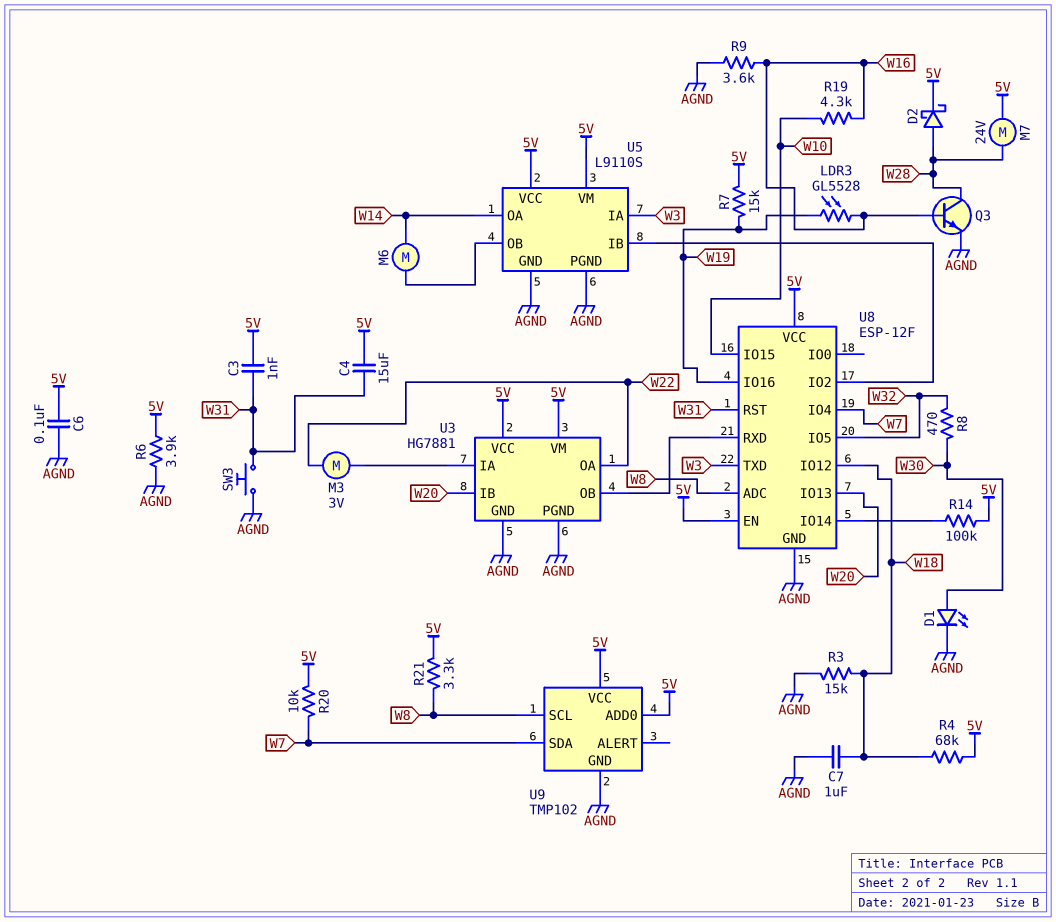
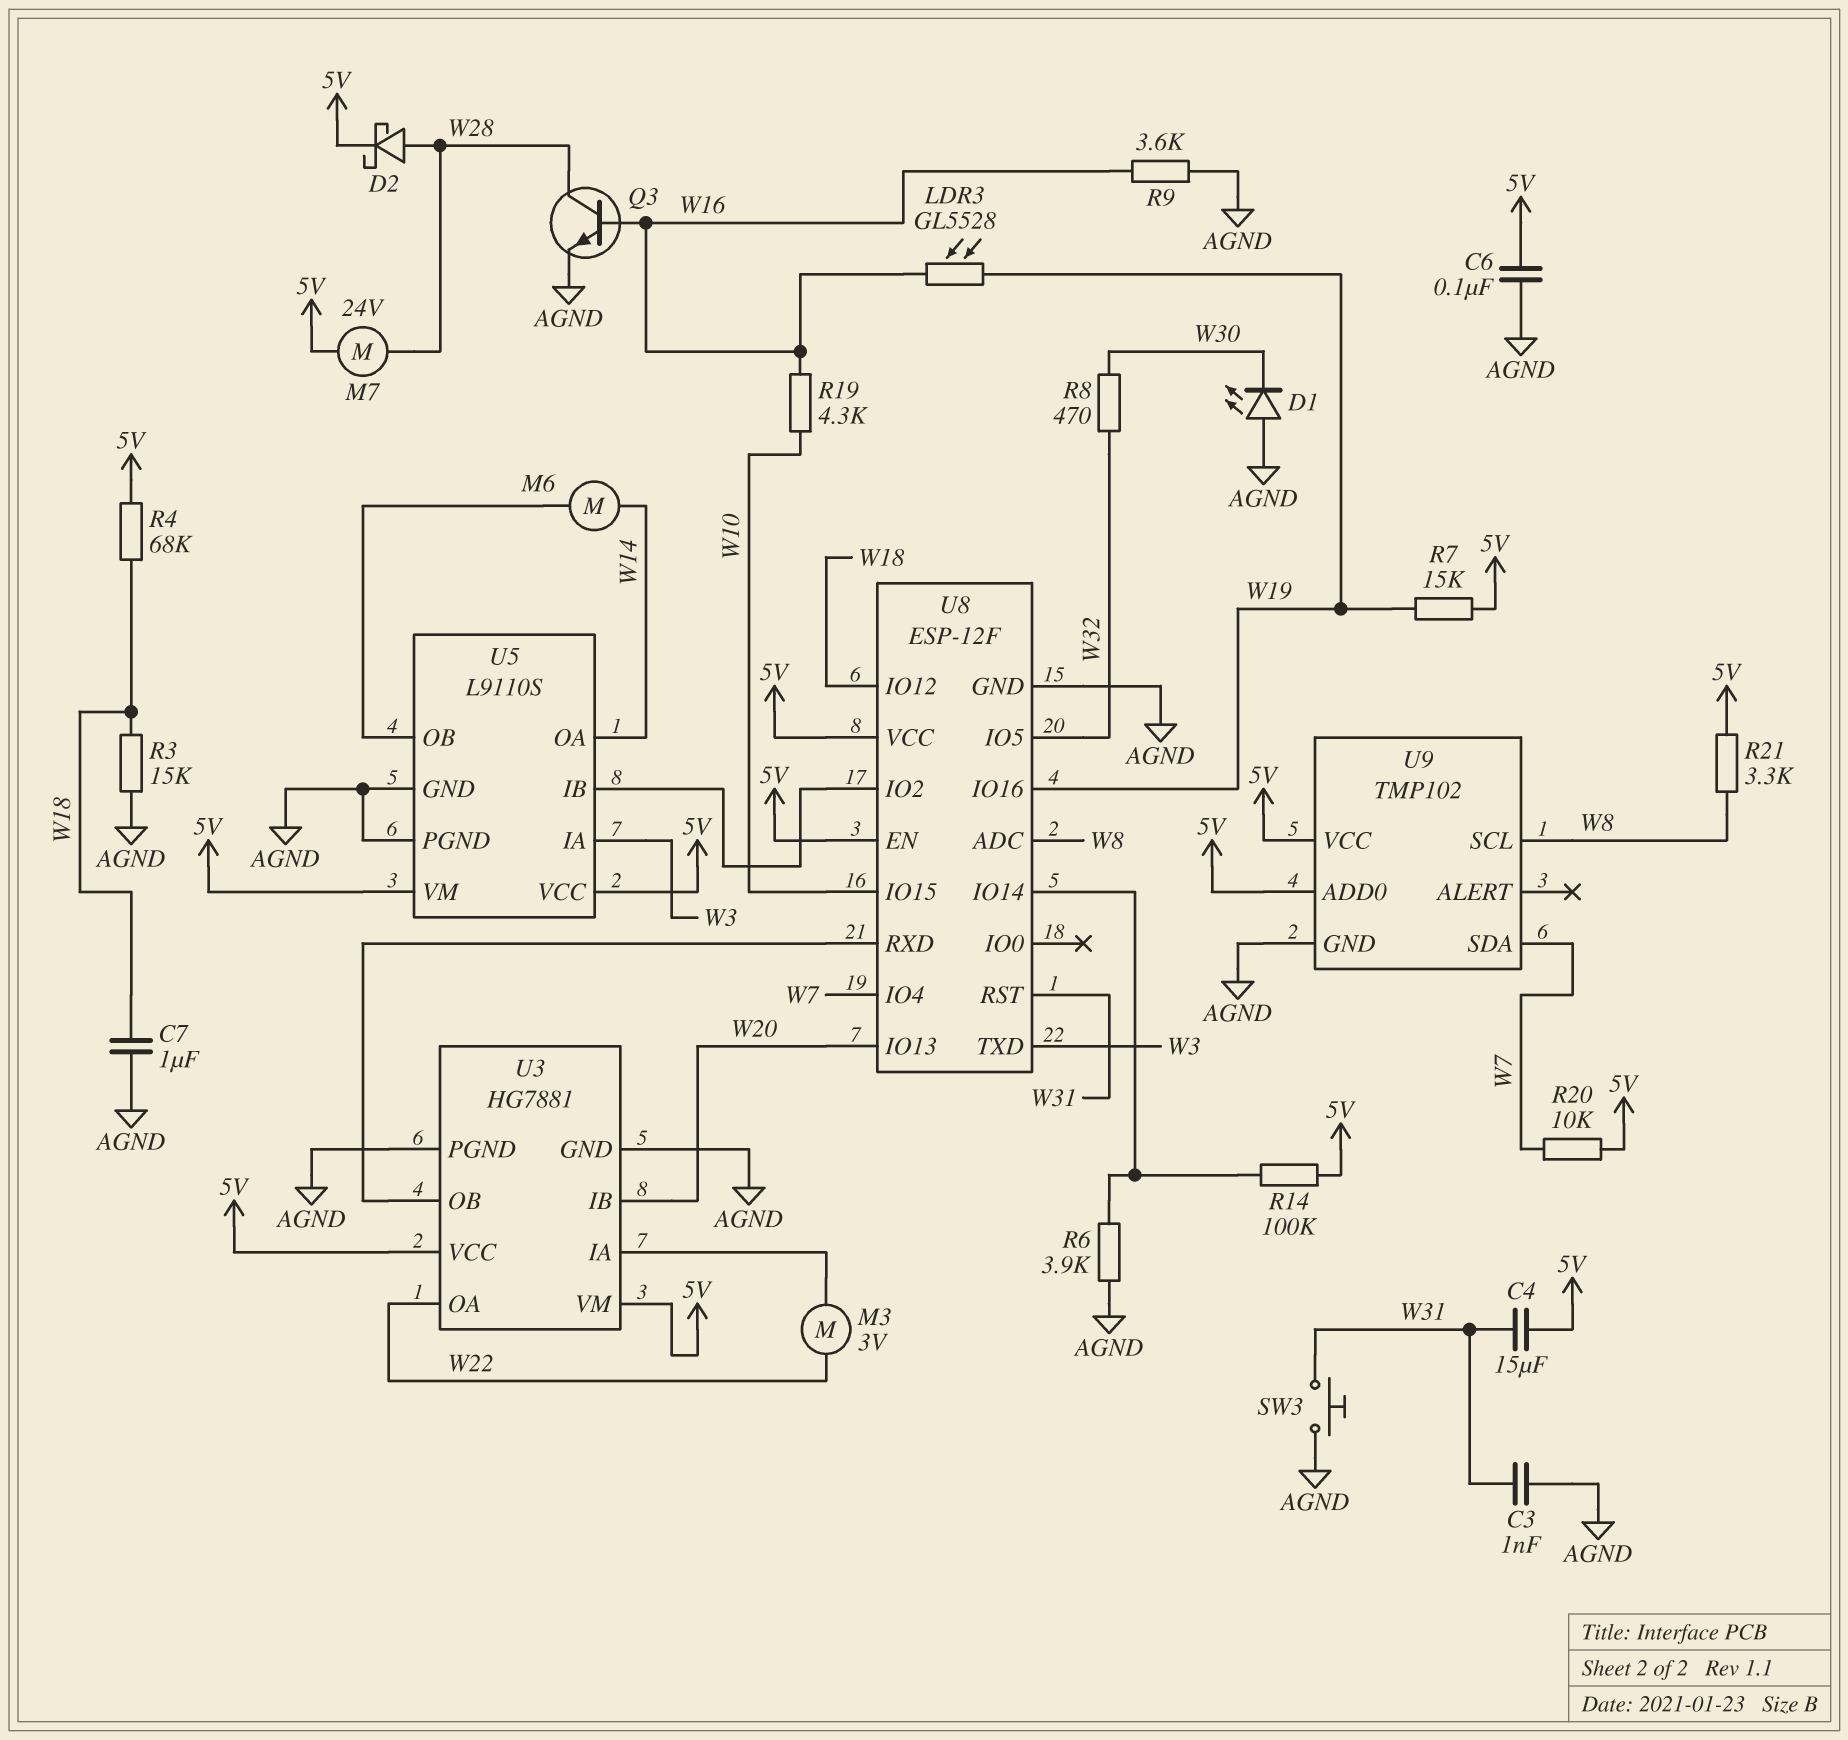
C3: 1nF (5V, W31) -> 1nF (AGND, W31)
D1: LED (A W30, K AGND) -> LED (A AGND, K W30)
R6: 3.9k (5V, AGND) -> 3.9k (AGND, U8/IO14)

